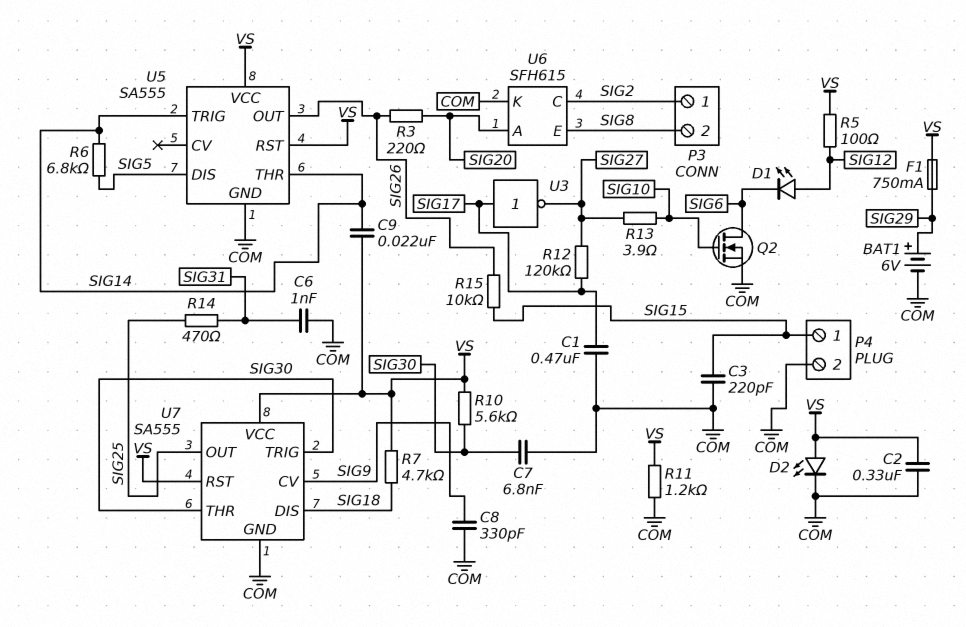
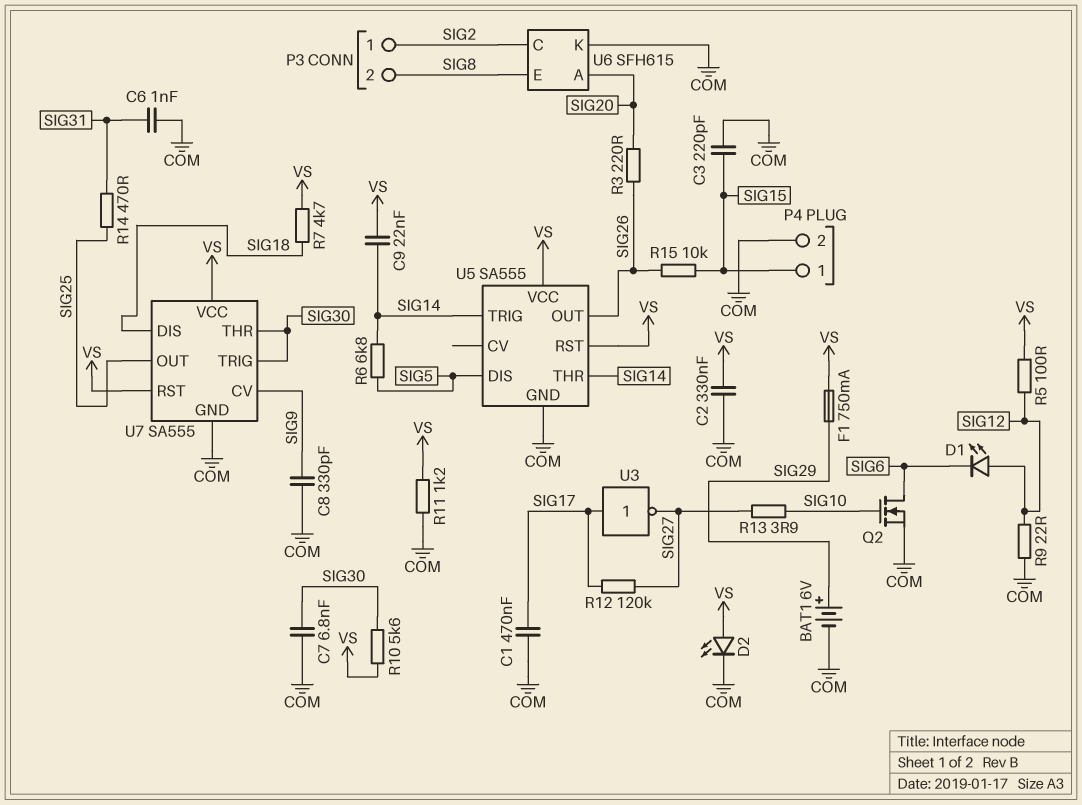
R9: none -> 22 (COM, SIG12)

